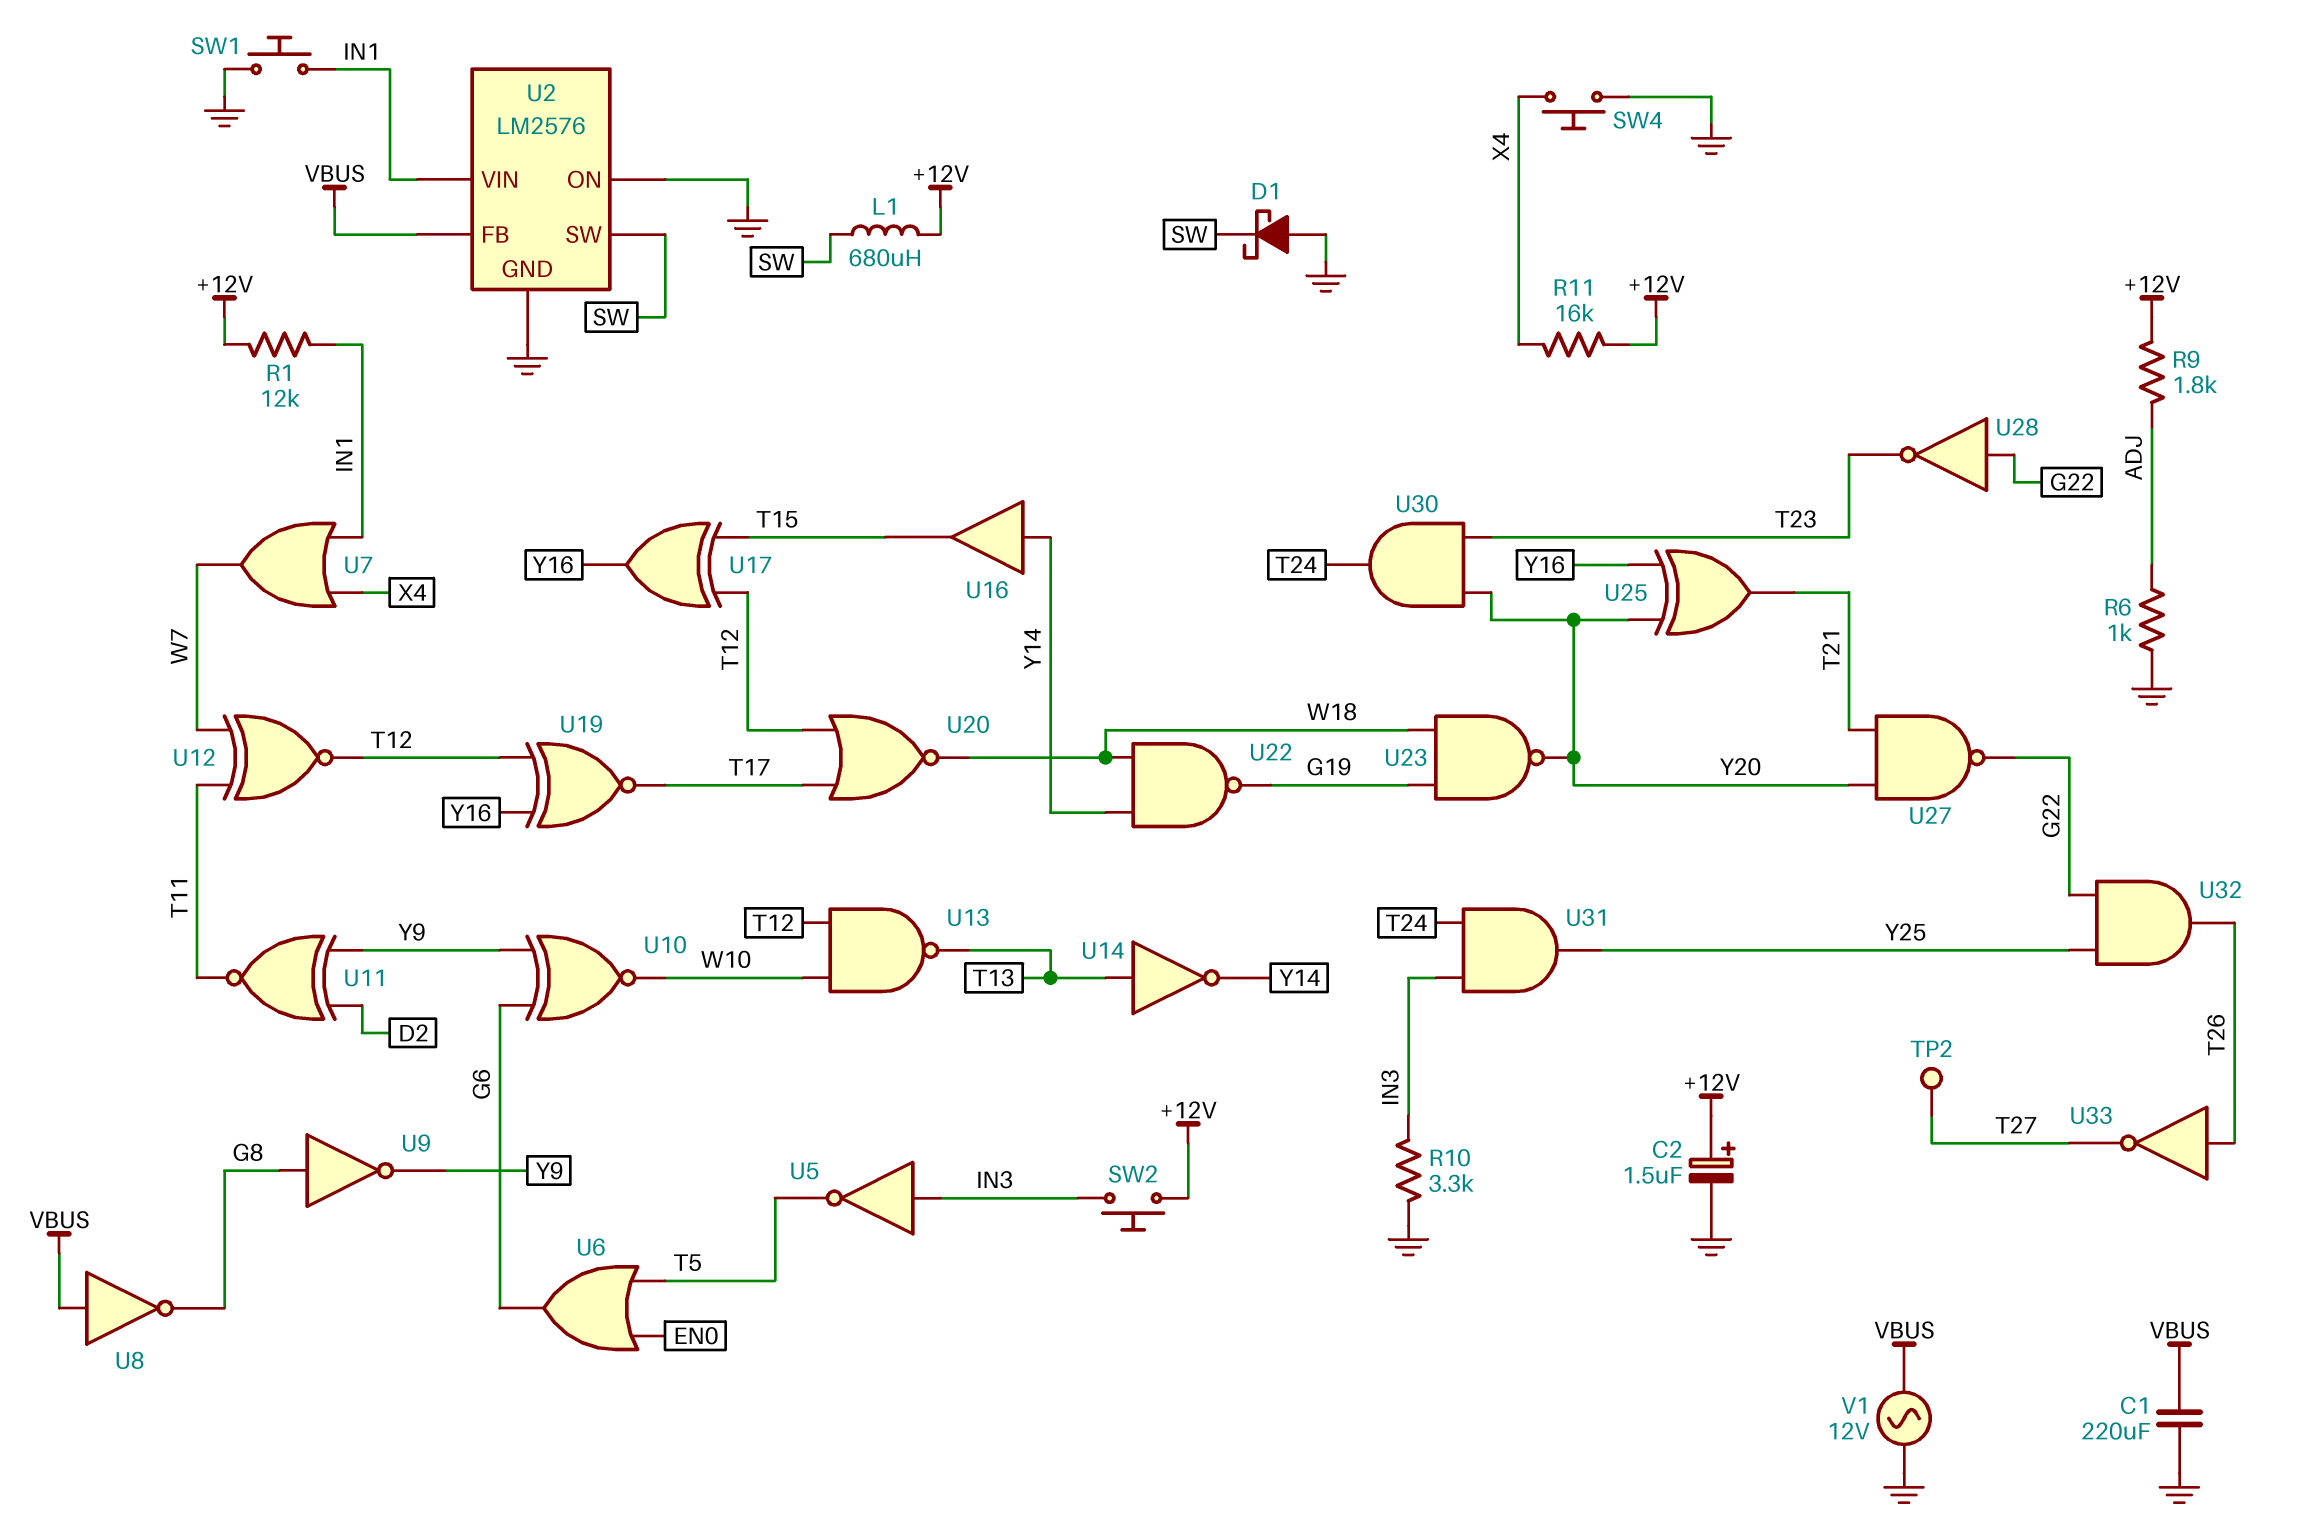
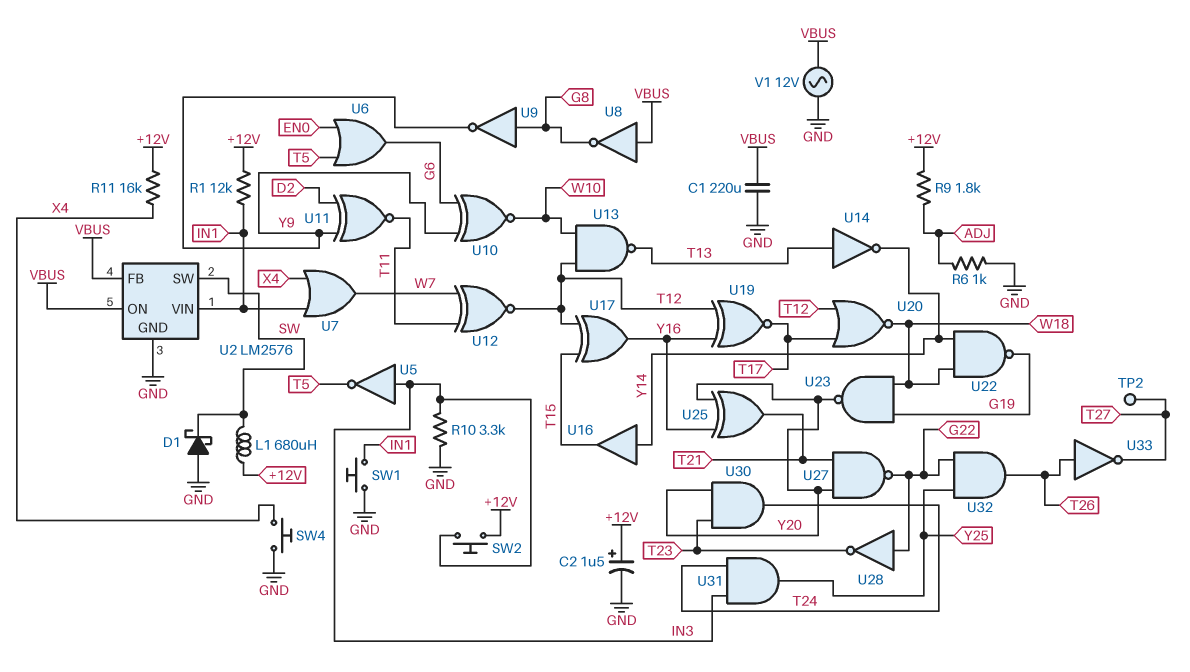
U2 pin ON: GND -> VBUS

